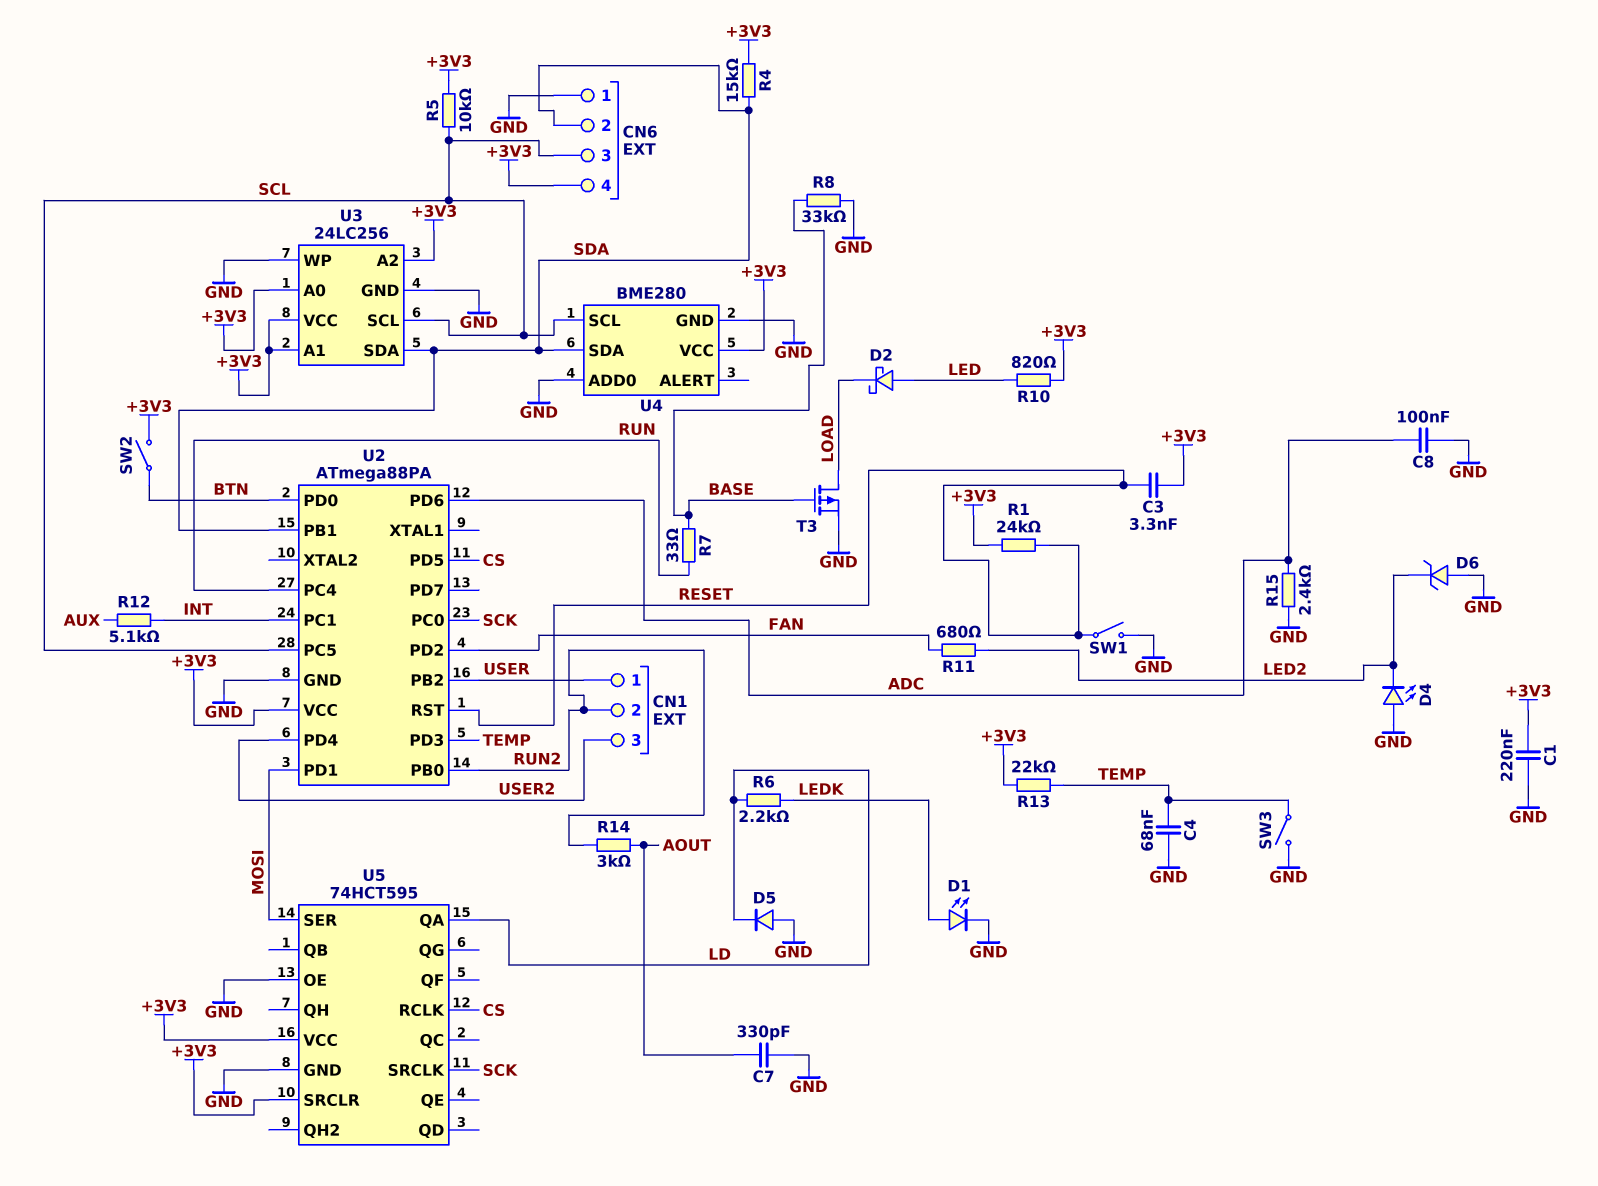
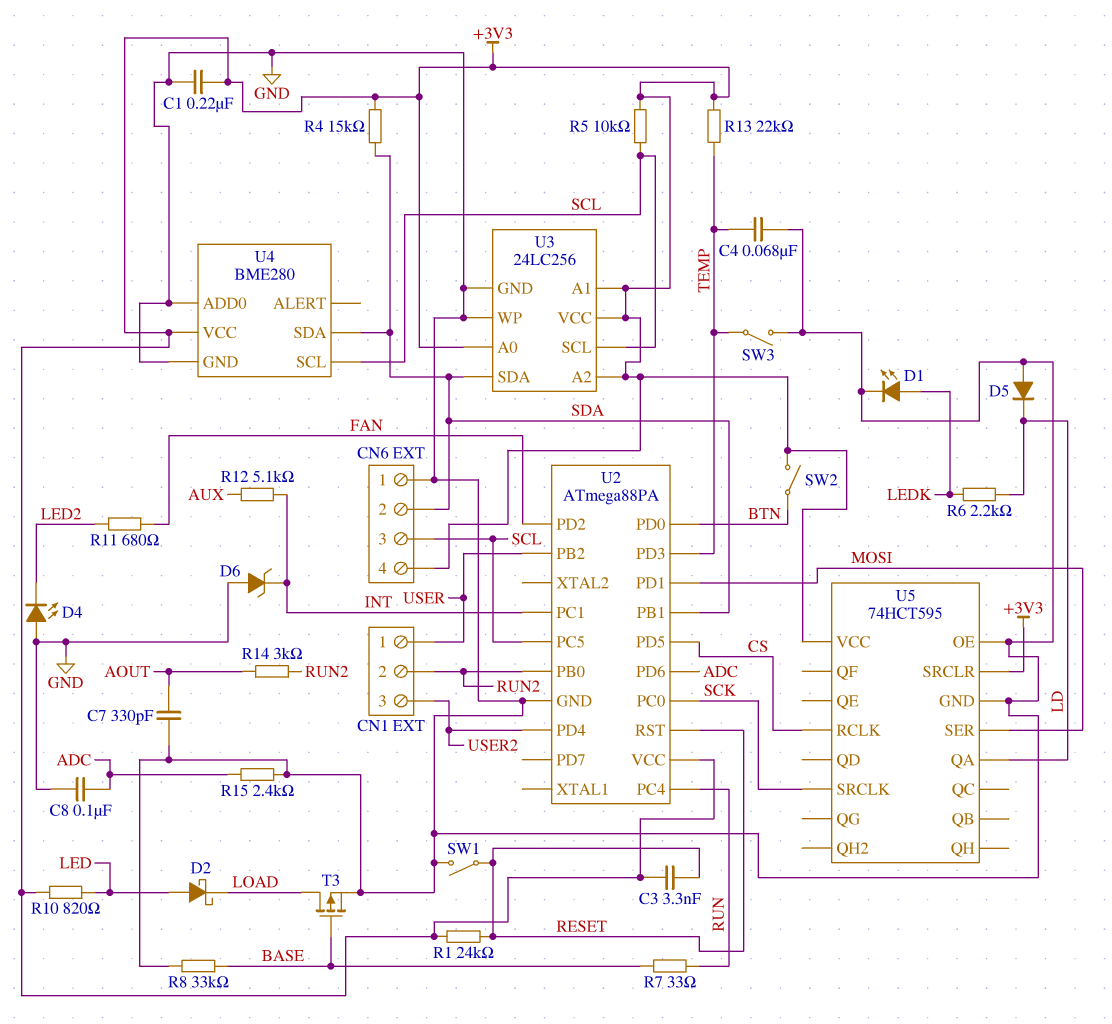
D6: zener (A GND, K LED2) -> zener (A GND, K INT)

